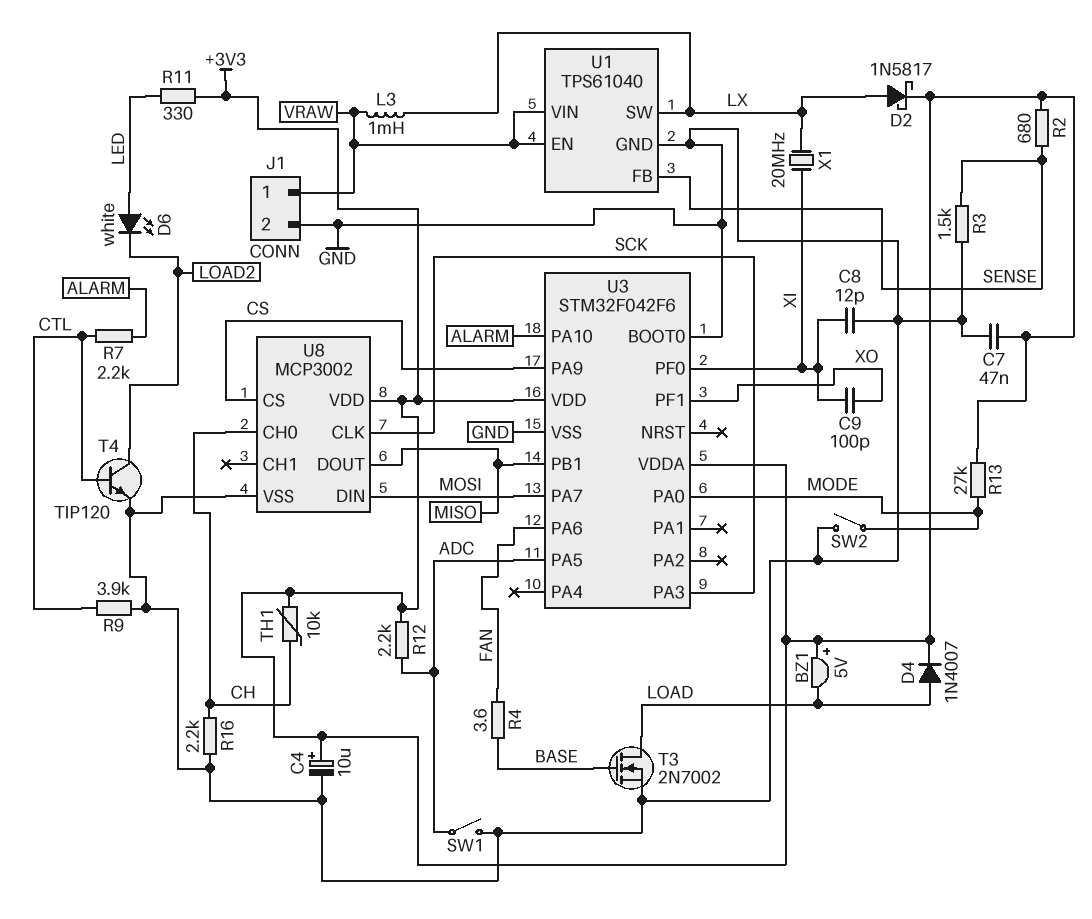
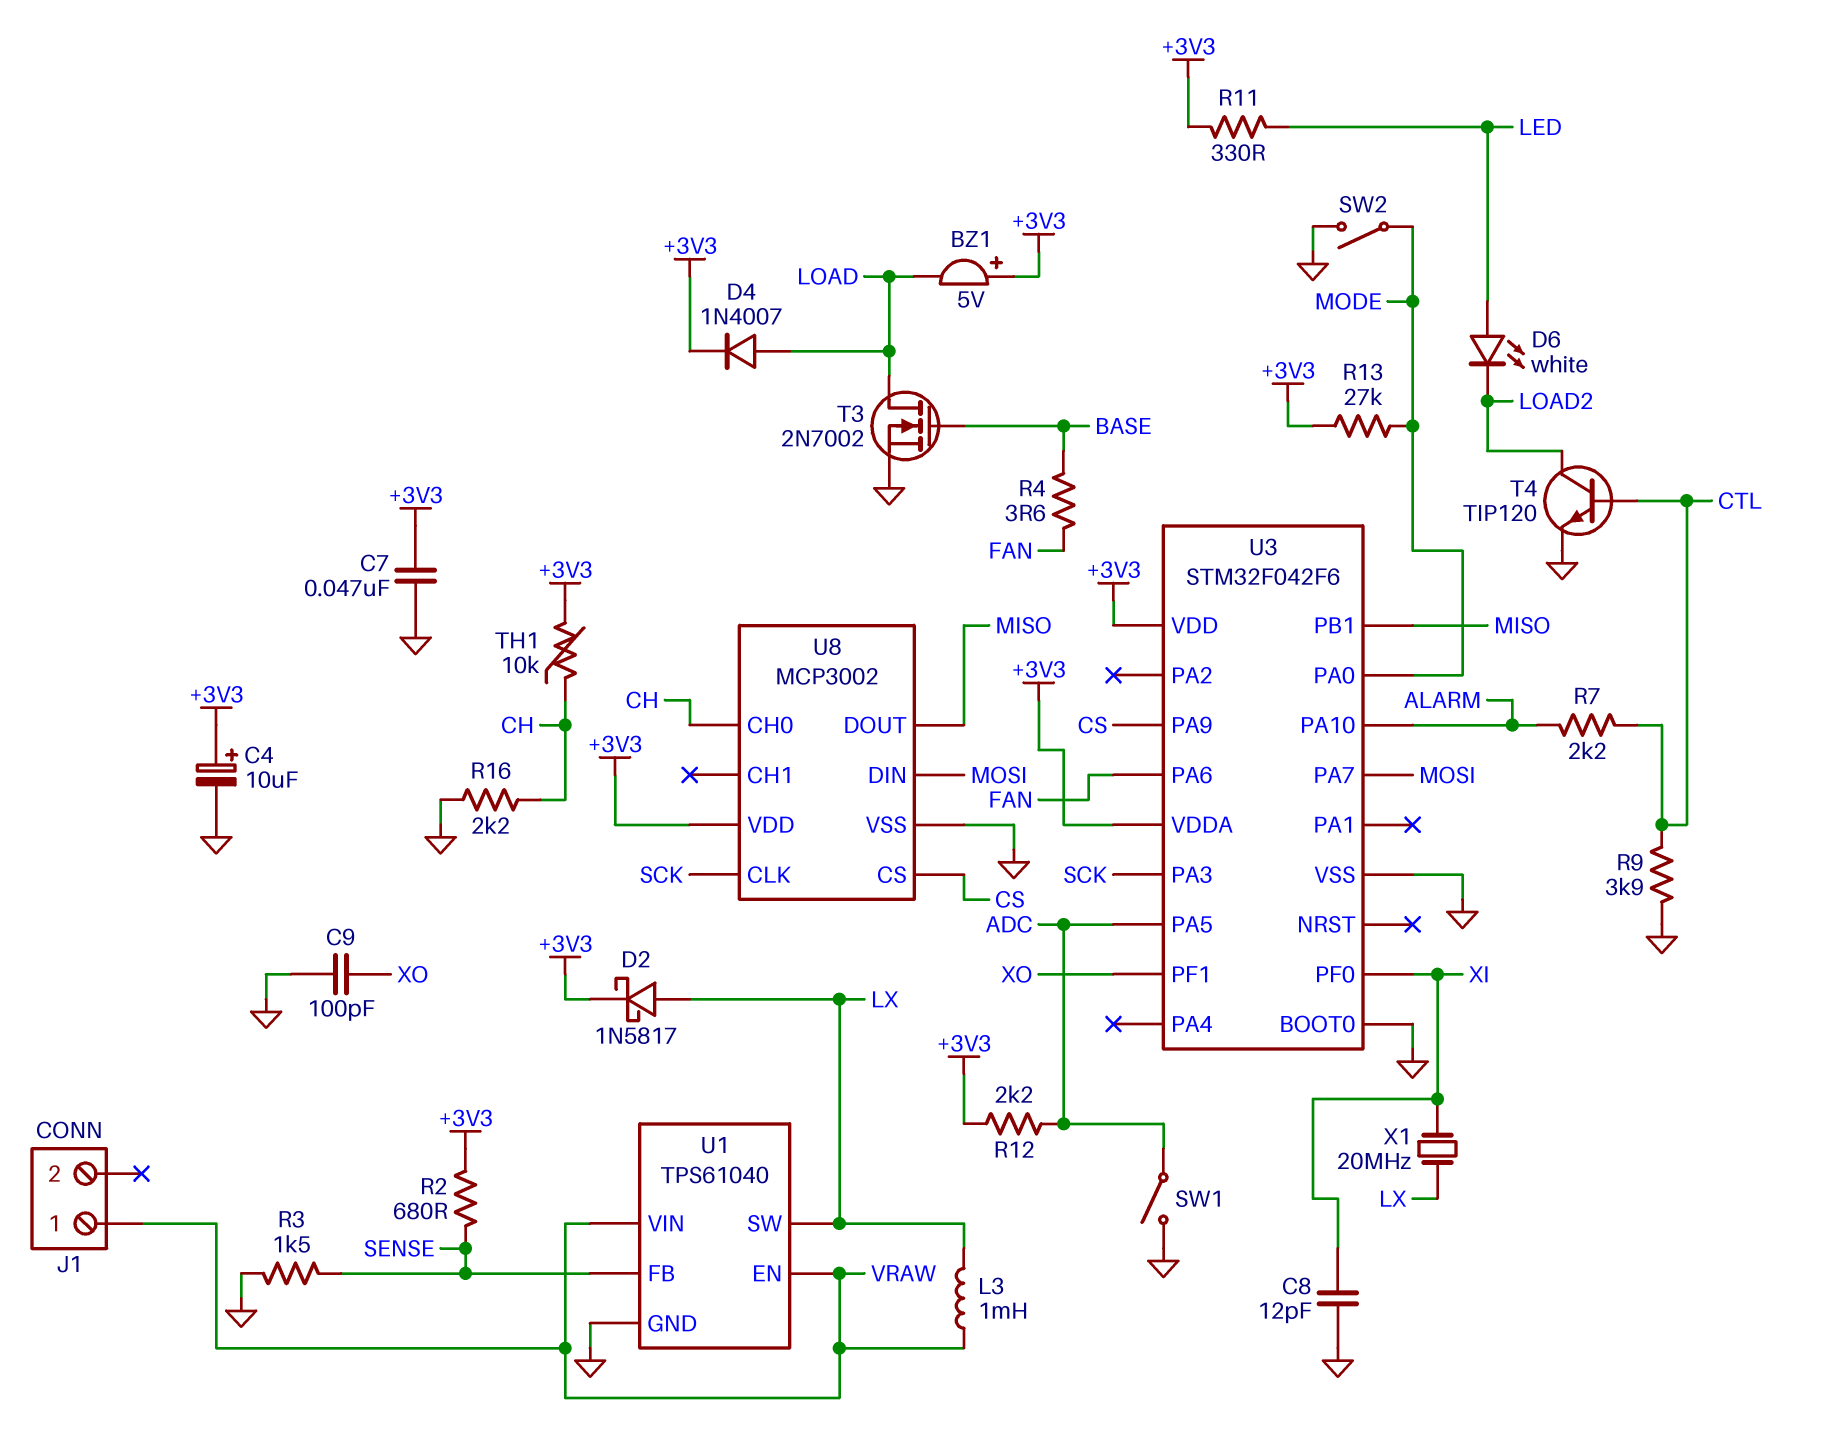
C9: 100pF (XI, XO) -> 100pF (GND, XO)
J1 pin 2: GND -> none

